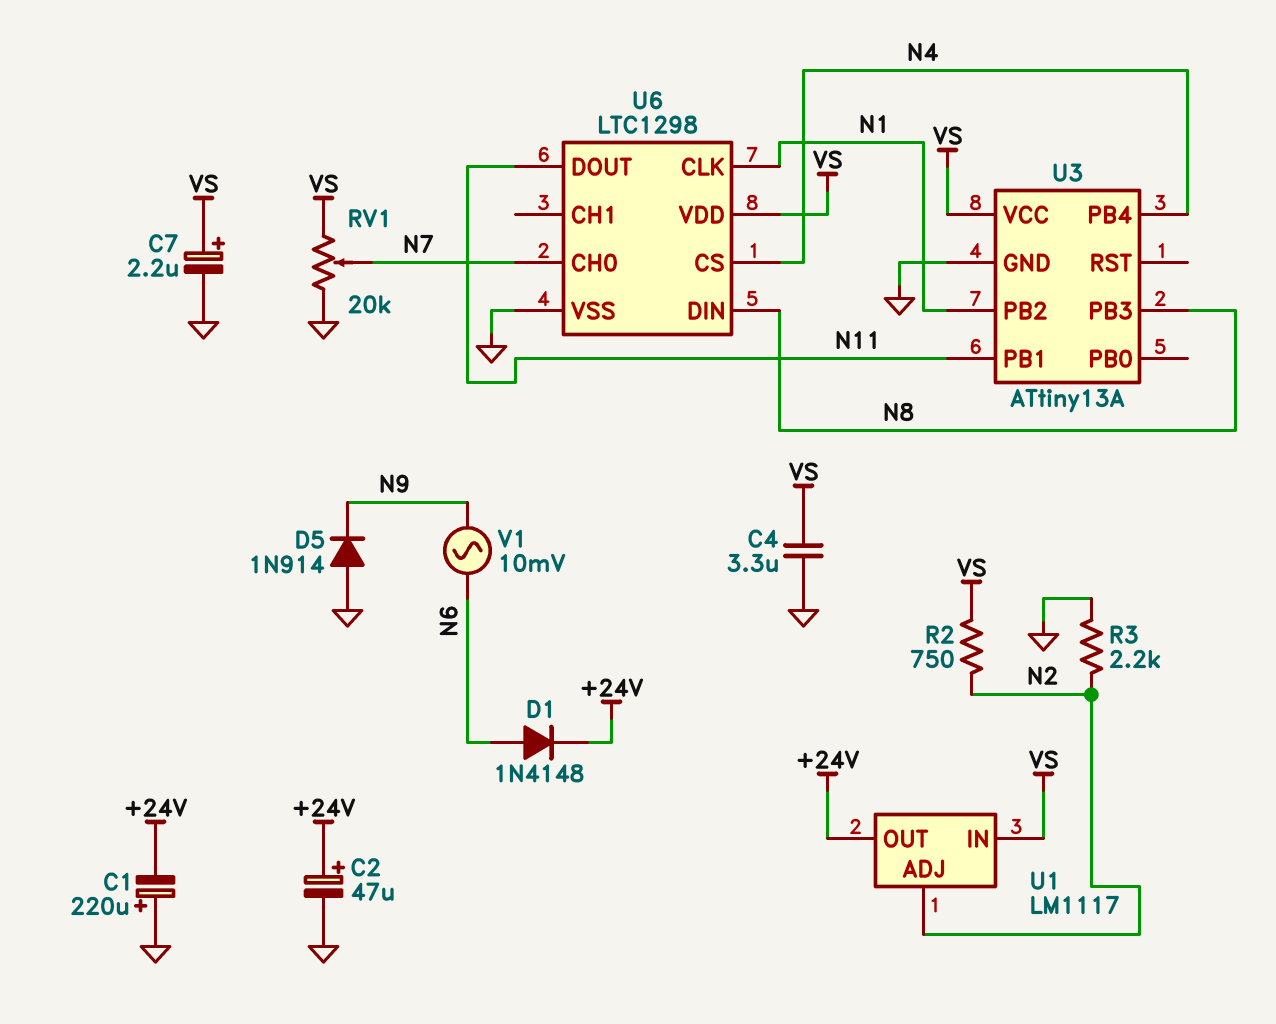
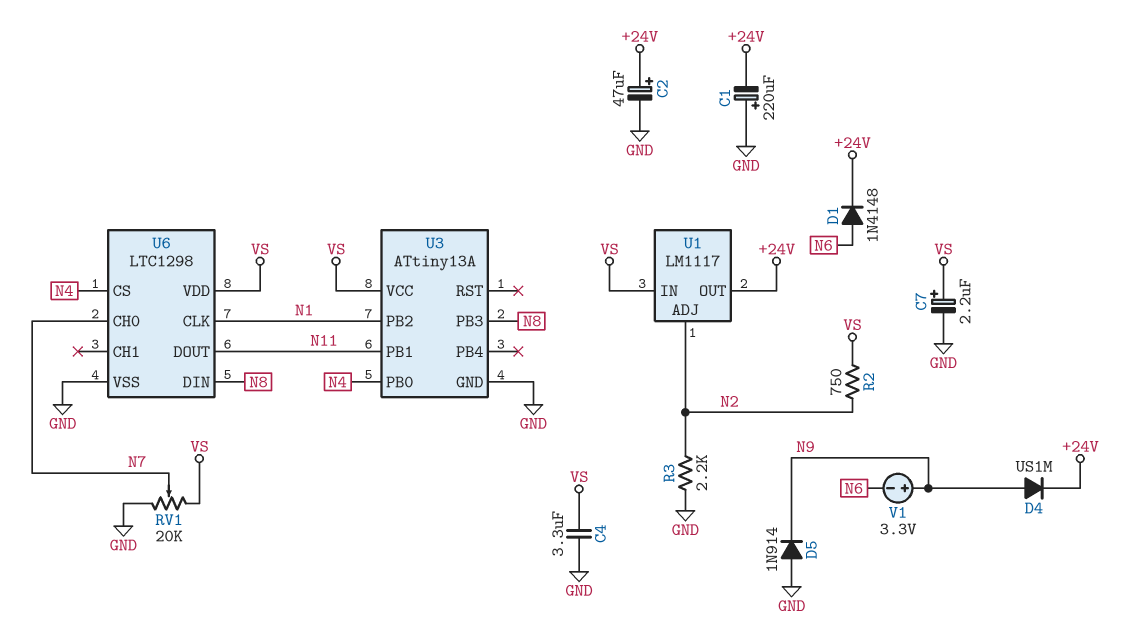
D4: none -> diode US1M (A N9, K +24V)
U3 pin PB0: none -> N4
U3 pin PB4: N4 -> none
V1: AC 10mV (N6, N9) -> 3.3V (plus N9, minus N6)

